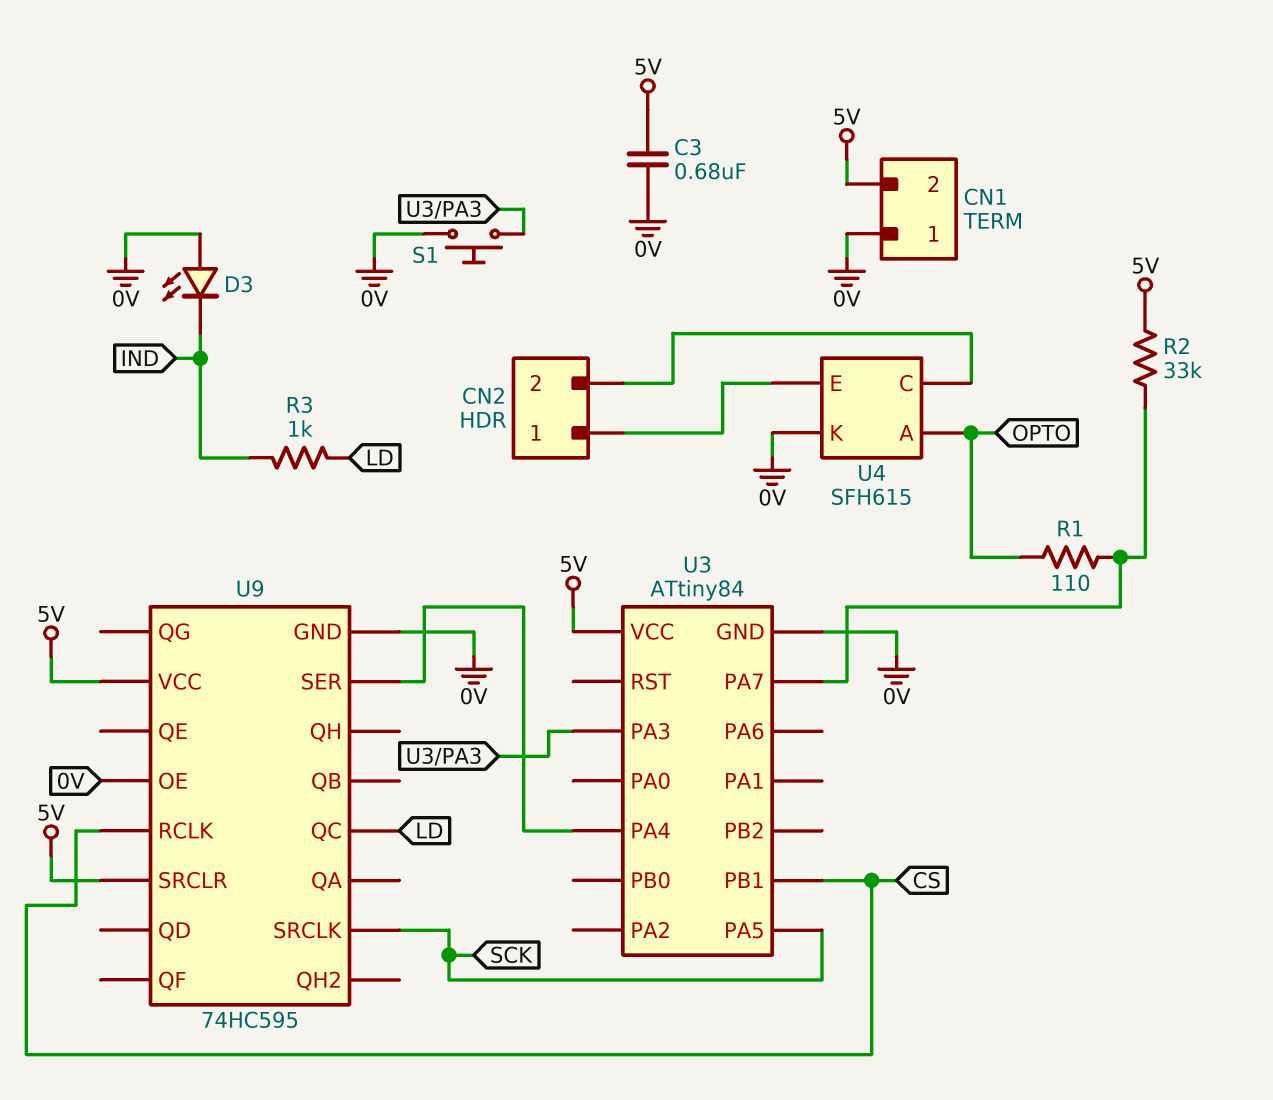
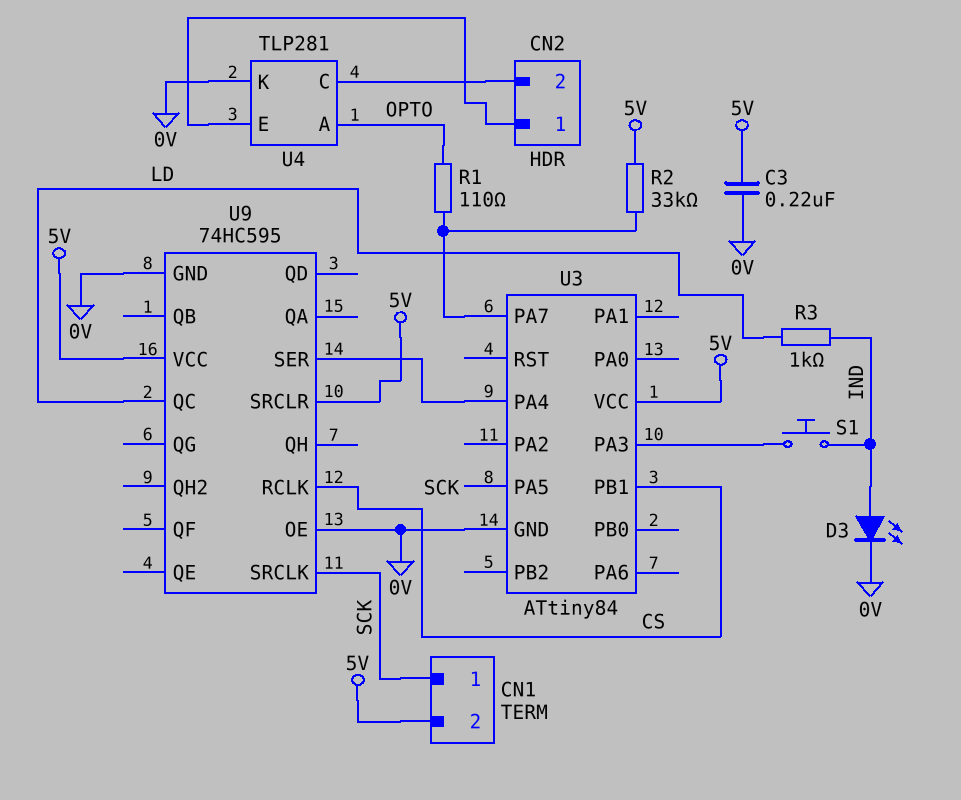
C3: 680nF (0V, 5V) -> 220nF (0V, 5V)
CN1 pin 1: 0V -> SCK
D3: LED (A 0V, K IND) -> LED (A IND, K 0V)
S1: button (0V, U3/PA3) -> button (IND, U3/PA3)
U4: SFH615 -> TLP281

